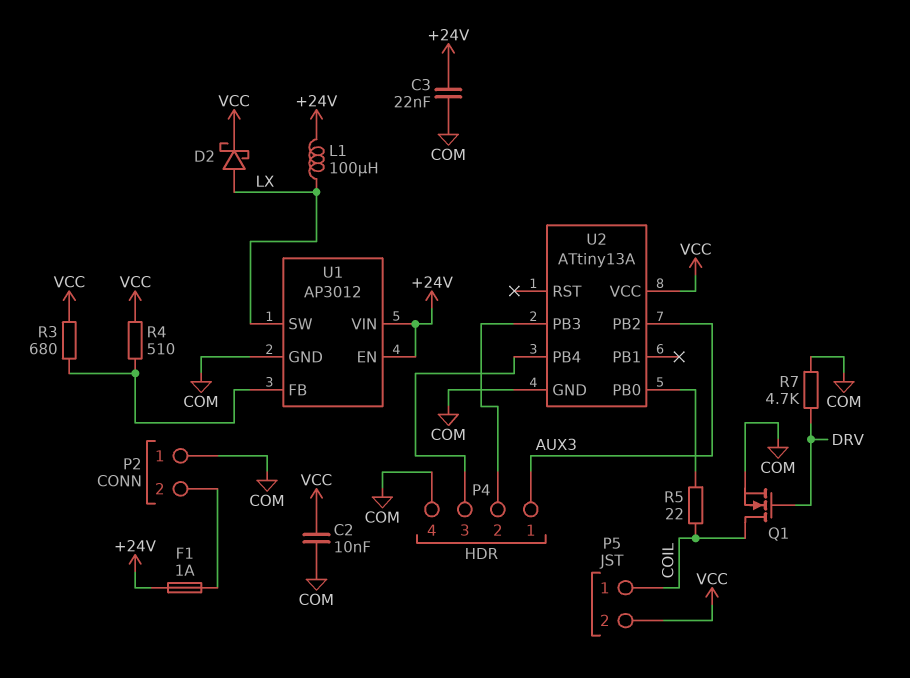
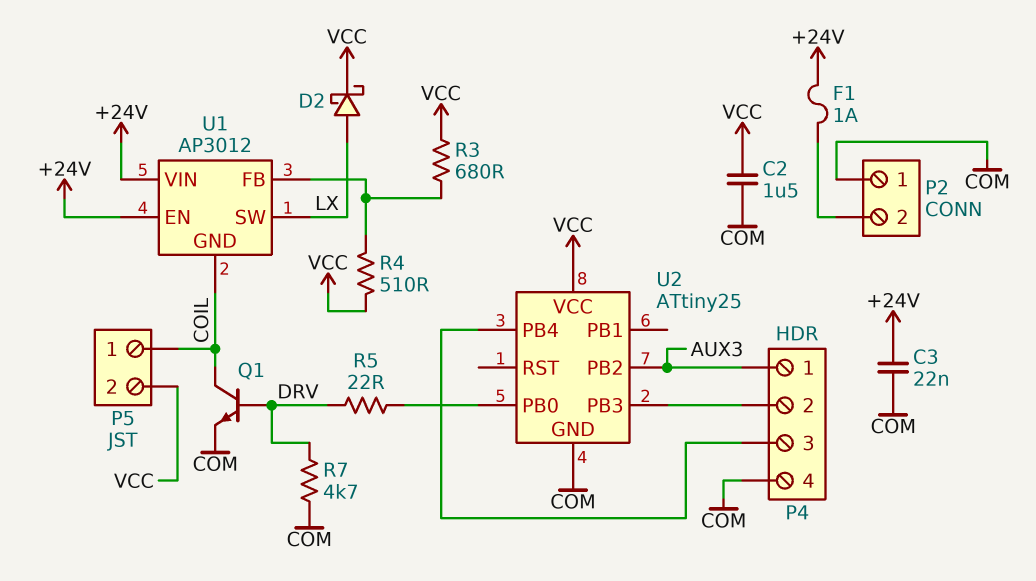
C2: 10nF (COM, VCC) -> 1.5uF (COM, VCC)
L1: 100uH (+24V, LX) -> none
Q1: NMOS (G DRV, D COIL, S COM) -> NPN (B DRV, C COIL, E COM)
R5: 22 (COIL, U2/PB0) -> 22 (DRV, U2/PB0)
U1 pin GND: COM -> COIL
U2: ATtiny13A -> ATtiny25

